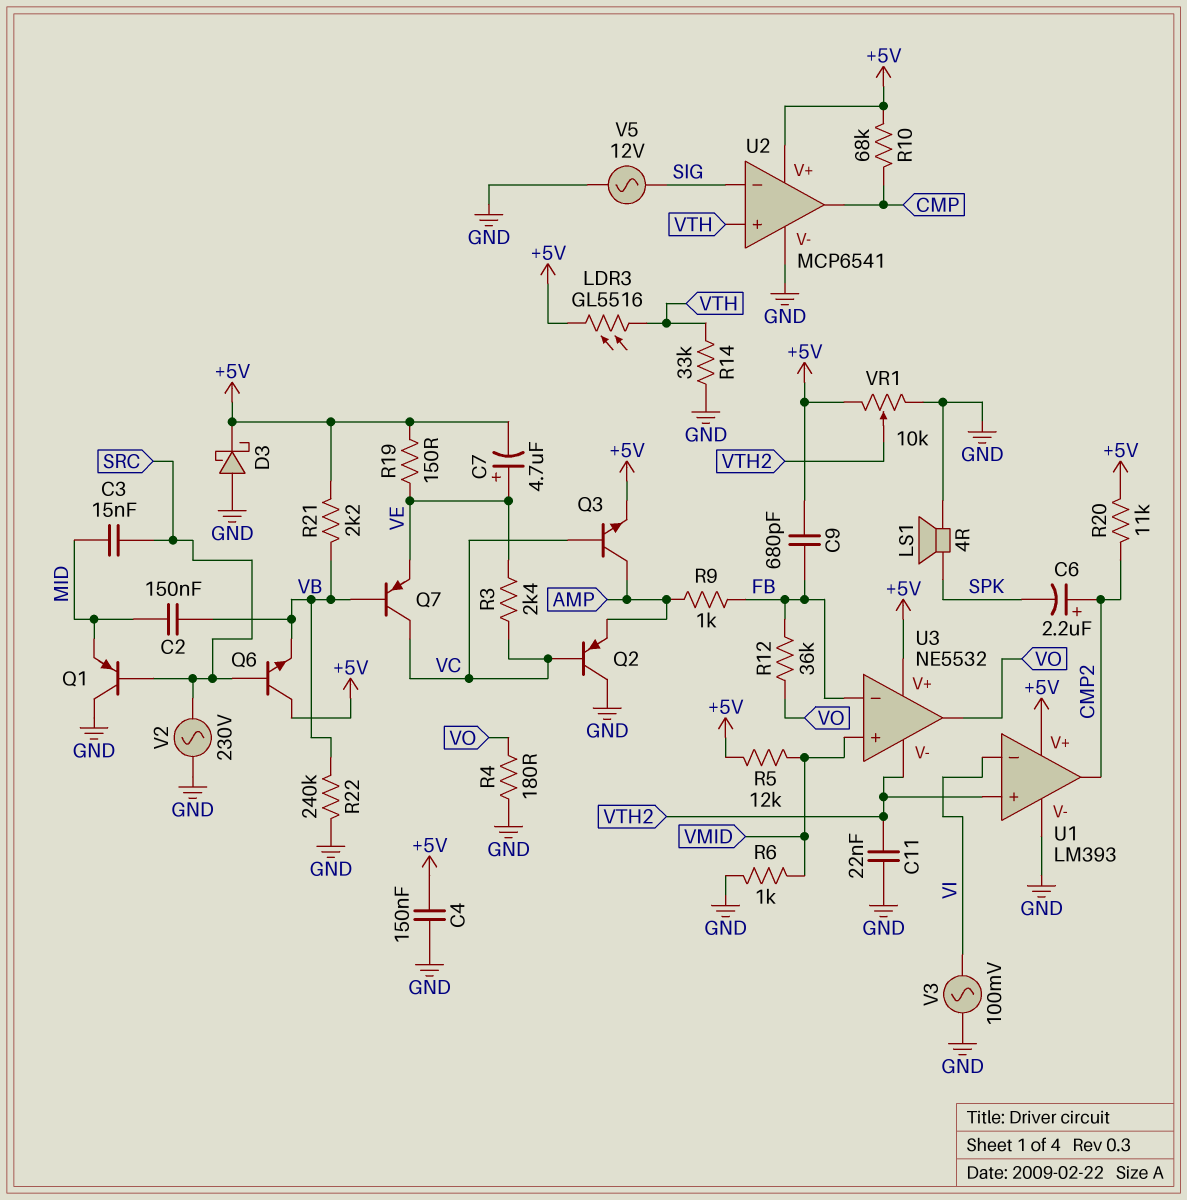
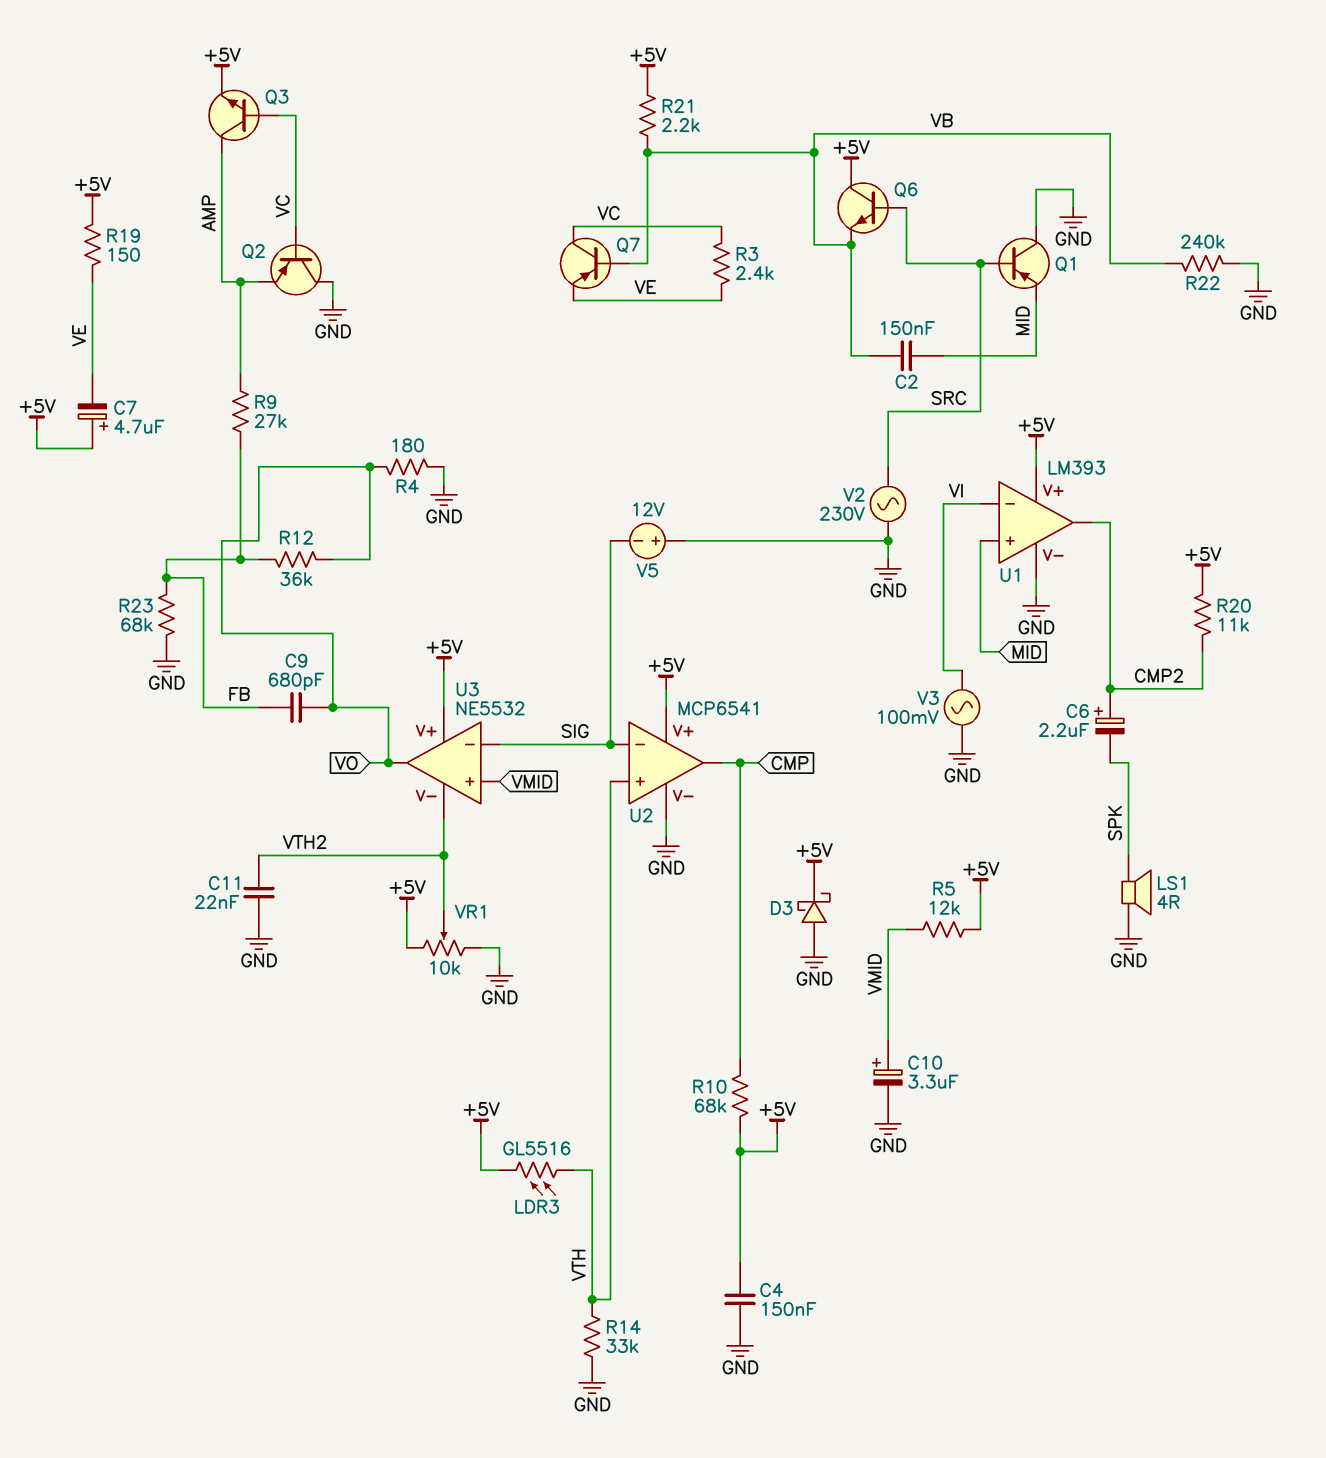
C3: 15nF (MID, SRC) -> none
C7: 4.7uF (plus VE, minus +5V) -> 4.7uF (plus +5V, minus VE)
C9: 680pF (+5V, FB) -> 680pF (FB, VO)
C10: none -> 3.3uF (plus VMID, minus GND)
R6: 1k (GND, VMID) -> none
R9: 1k (AMP, FB) -> 27k (AMP, FB)
R23: none -> 68k (FB, GND)
U1 pin in+: VTH2 -> MID
U3 pin in-: FB -> SIG
V5: AC 12V (GND, SIG) -> 12V (plus GND, minus SIG)

